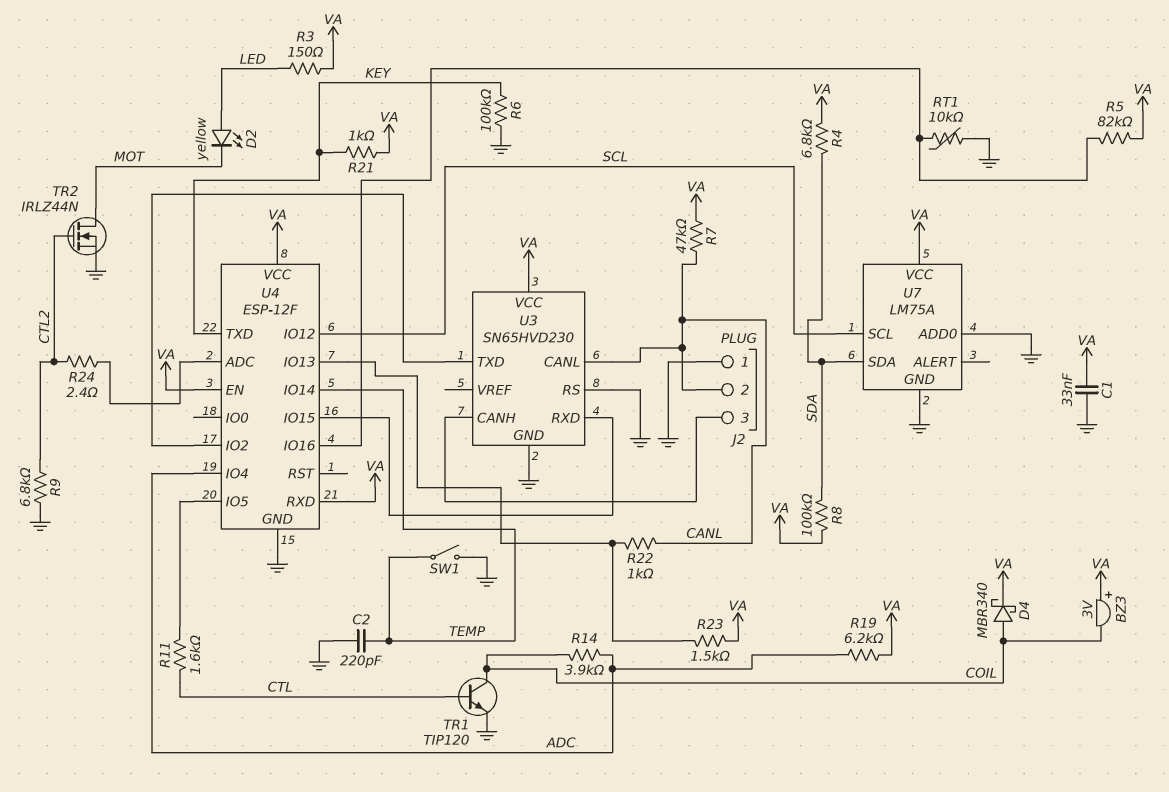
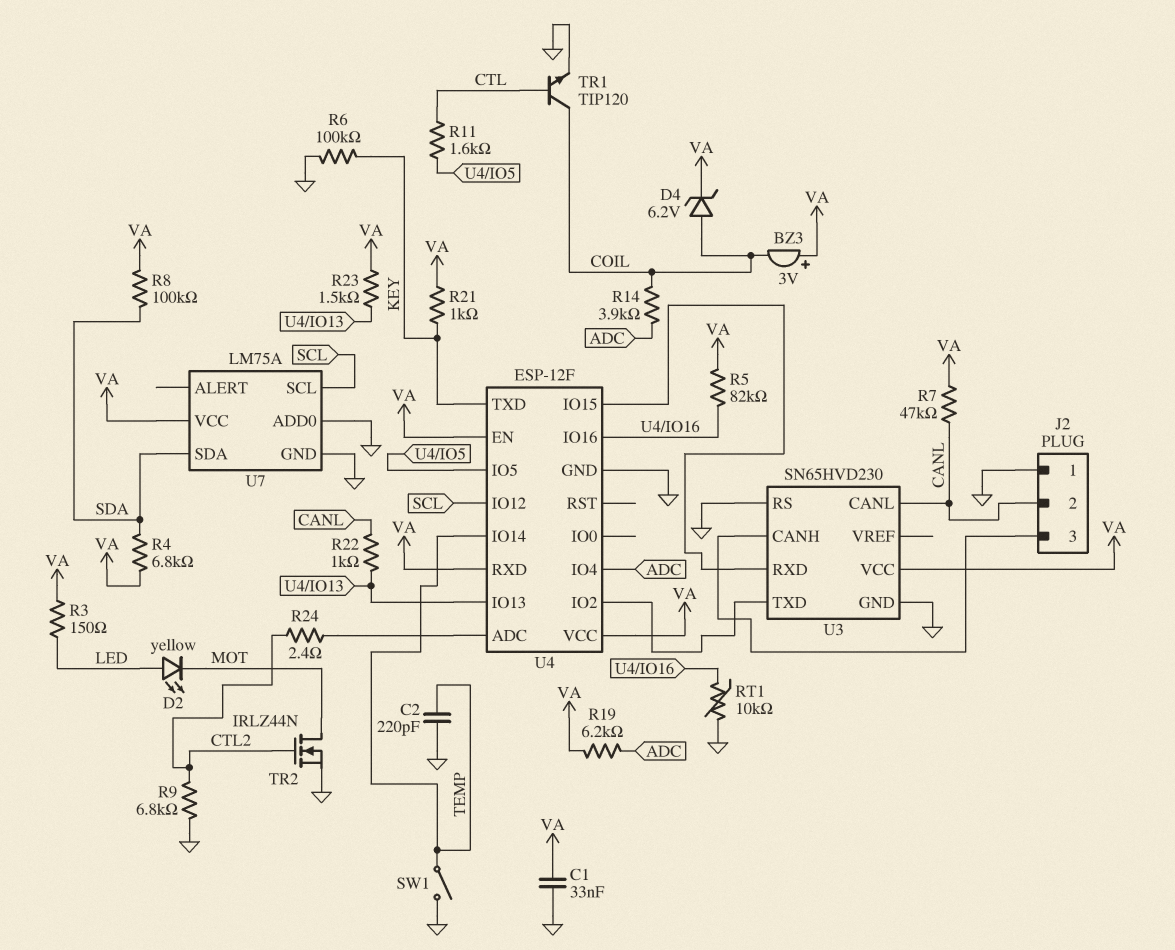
D4: schottky MBR340 (A COIL, K VA) -> zener 6.2V (A COIL, K VA)

